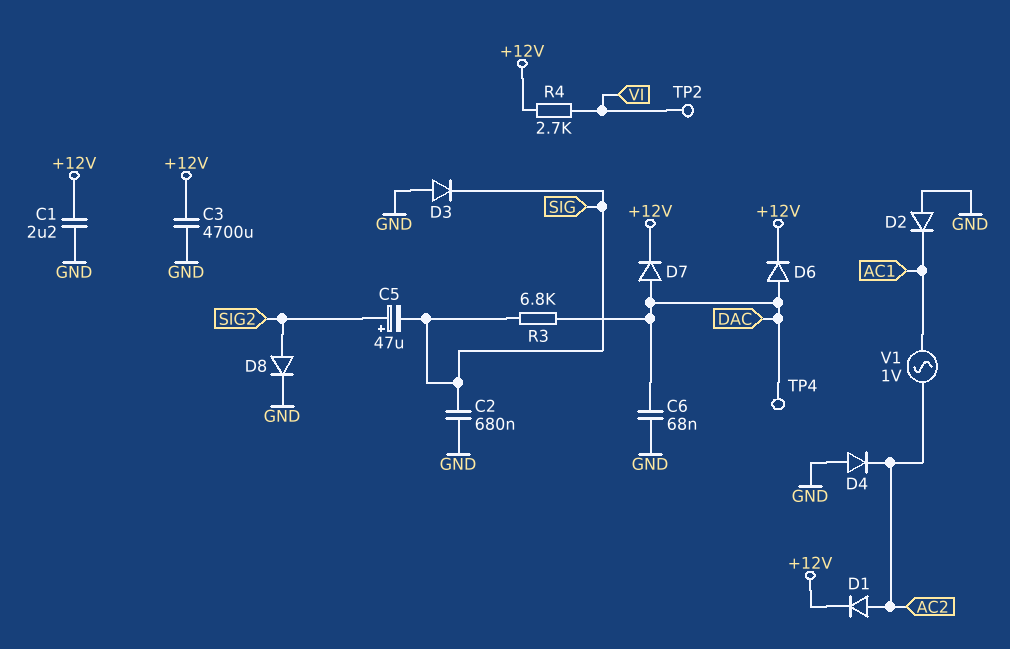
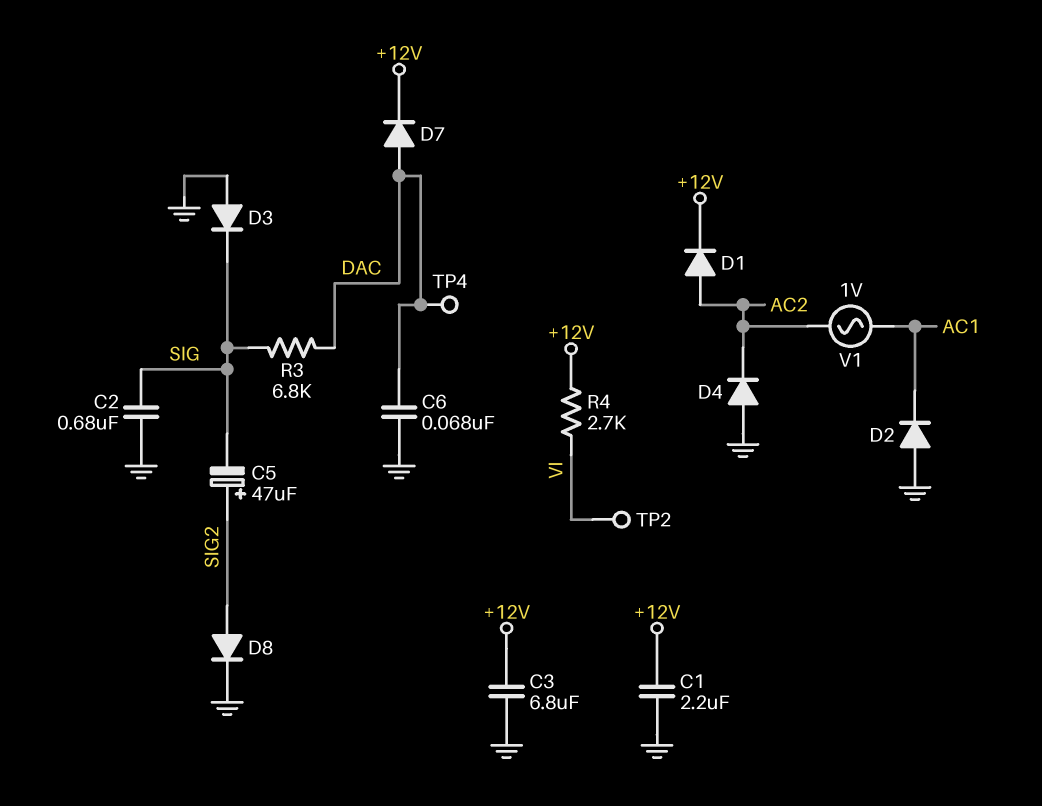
C3: 4700uF (+12V, GND) -> 6.8uF (+12V, GND)
D6: diode (A DAC, K +12V) -> none

